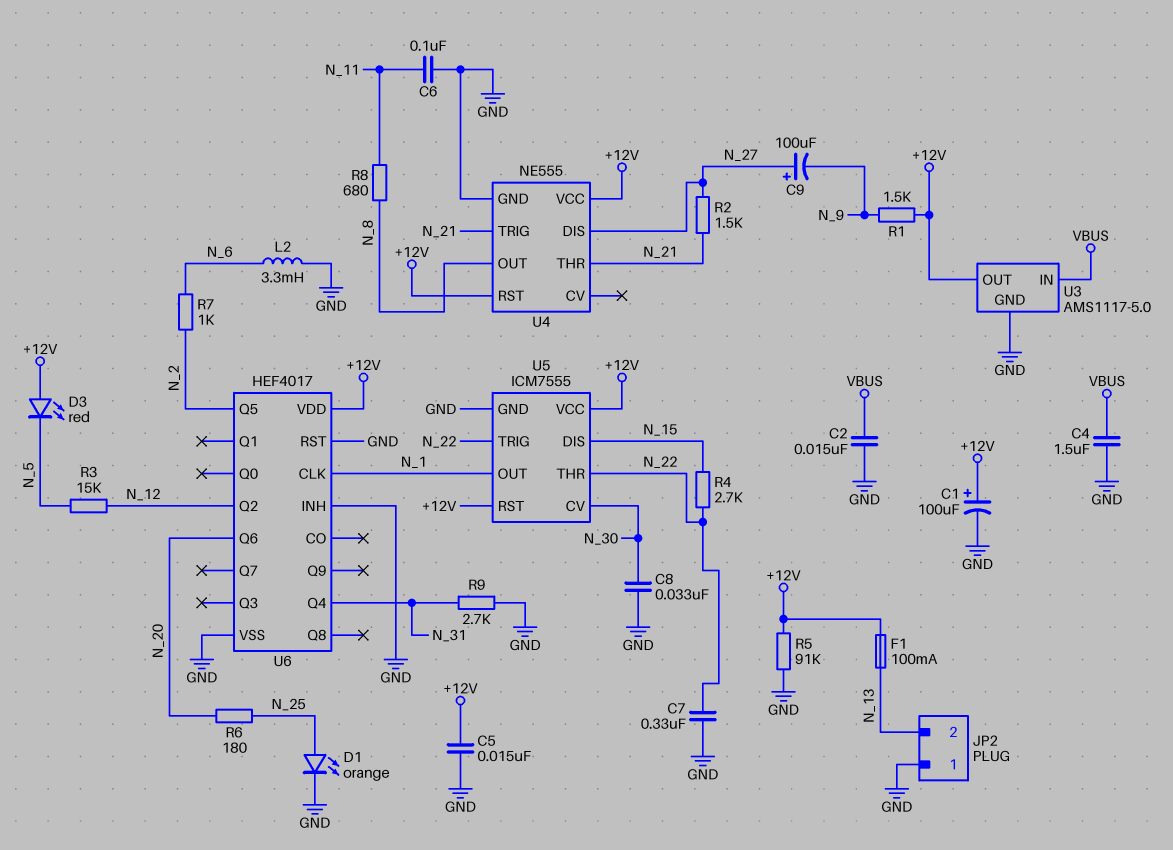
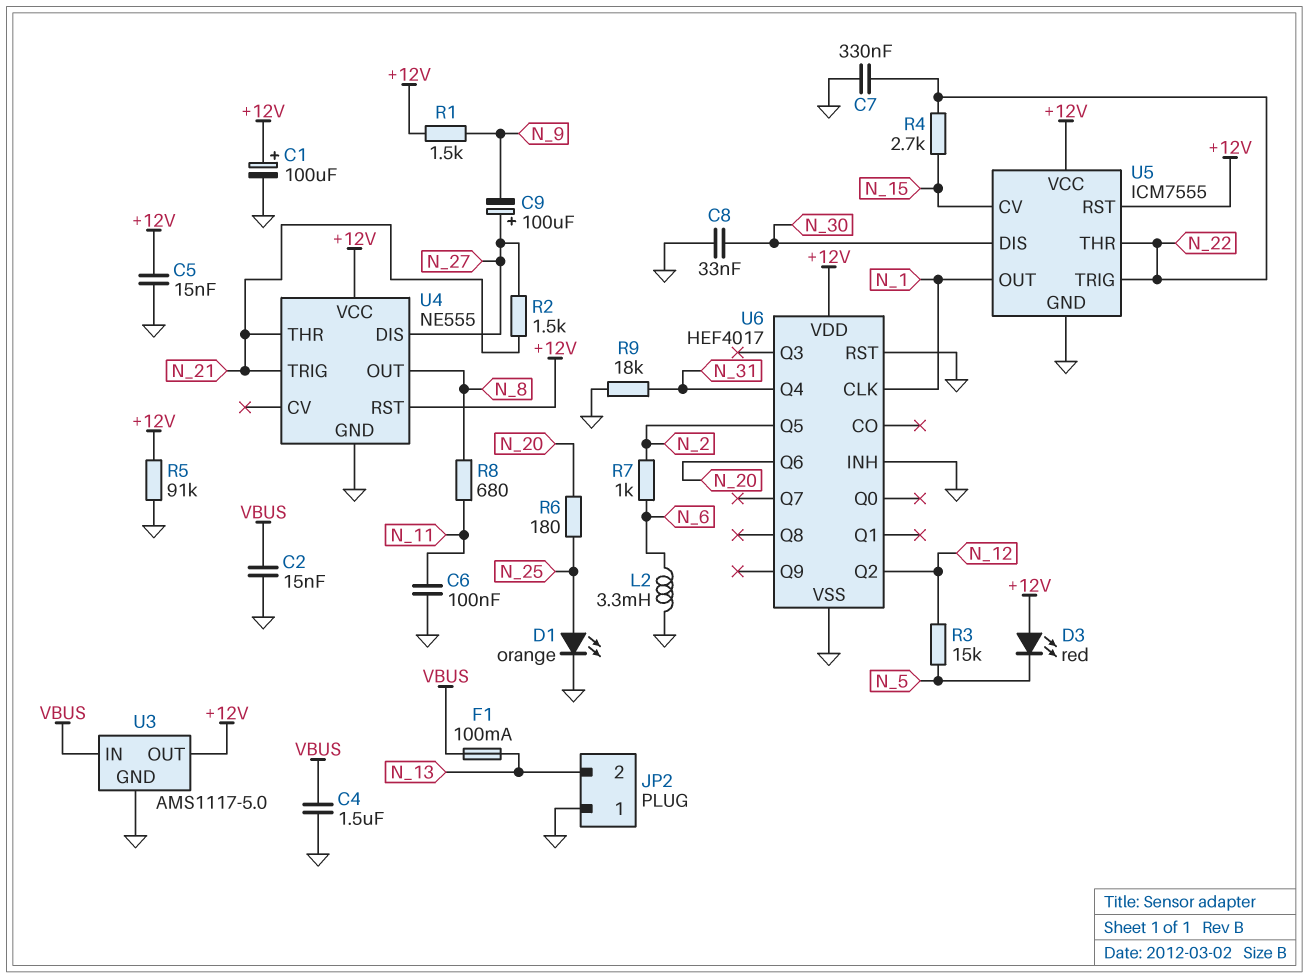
F1: 100mA (+12V, N_13) -> 100mA (N_13, VBUS)
R9: 2.7k (GND, N_31) -> 18k (GND, N_31)
U5 pin CV: N_30 -> N_15
U5 pin DIS: N_15 -> N_30

